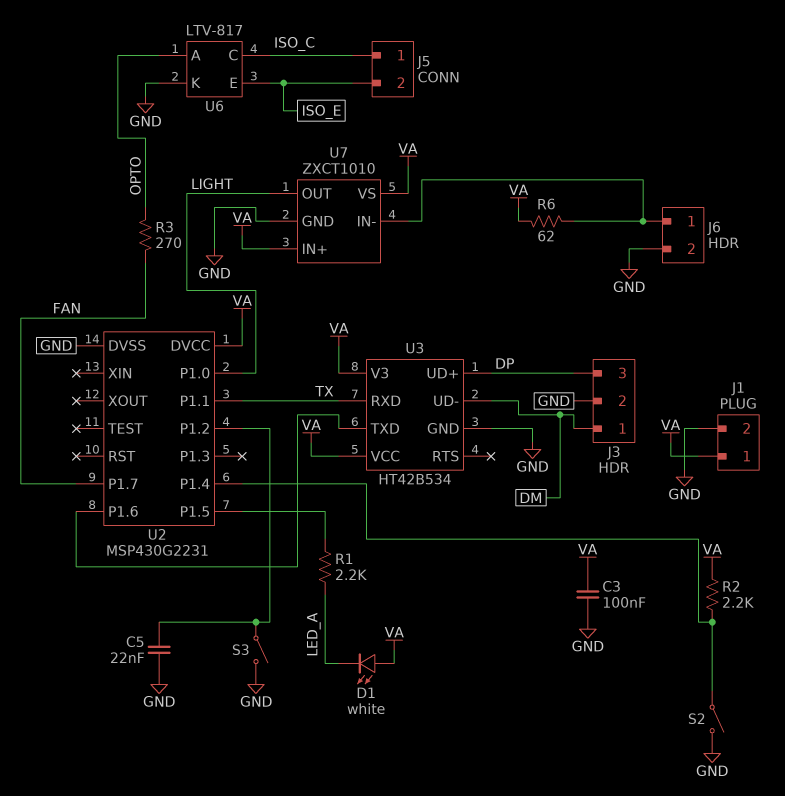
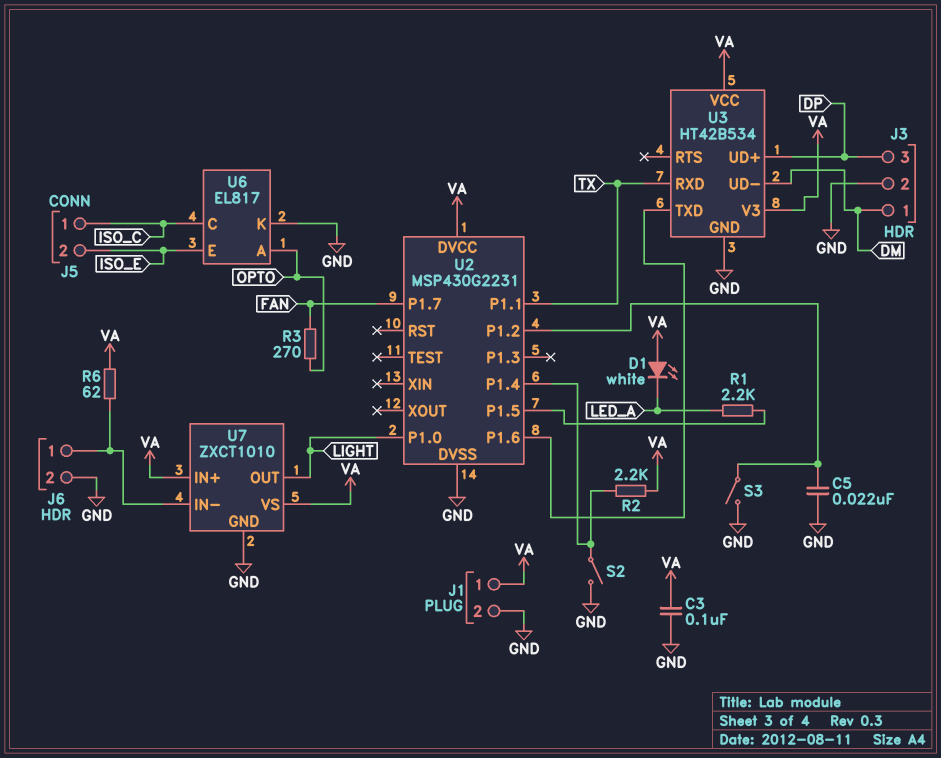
U6: LTV-817 -> EL817

